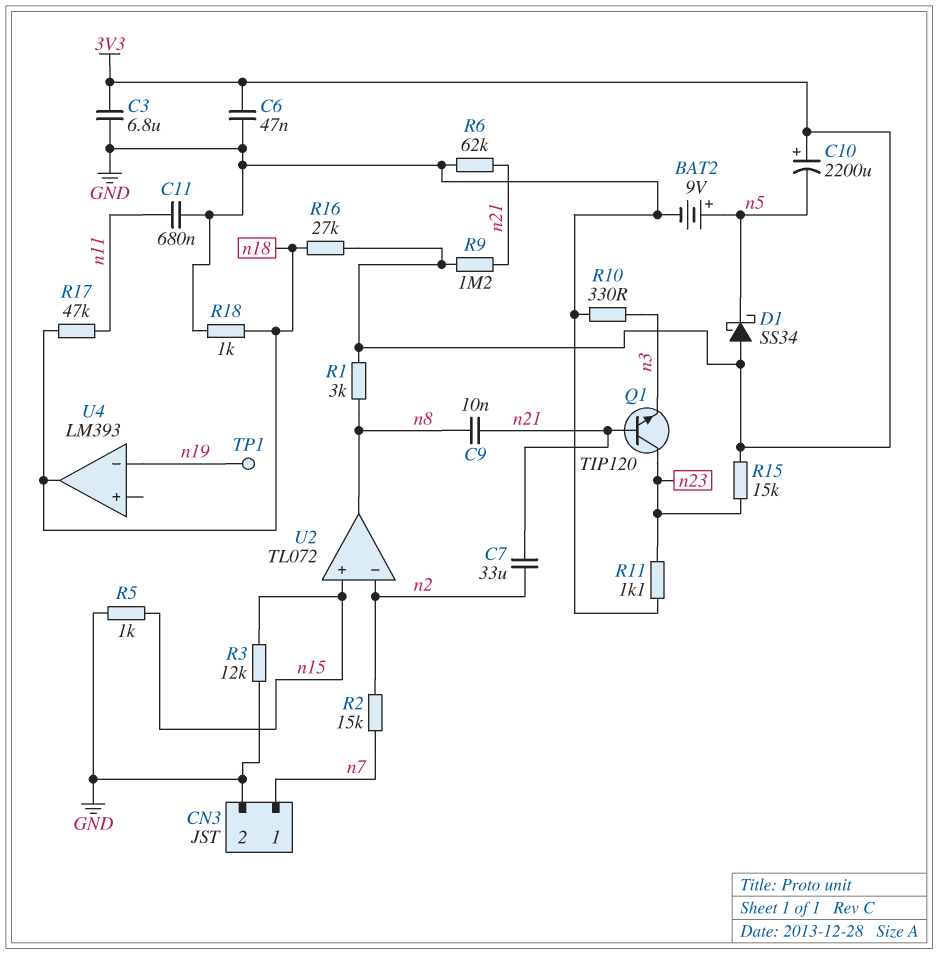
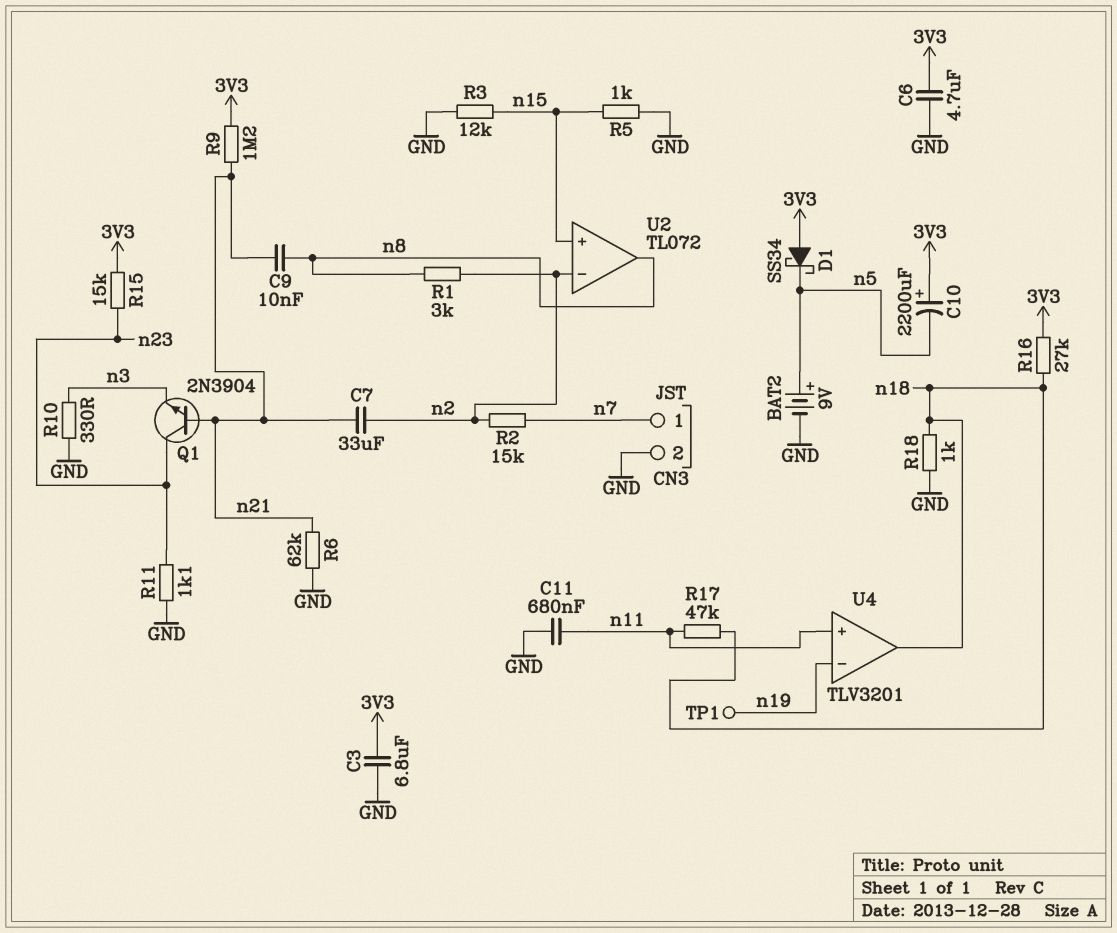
C6: 47nF (3V3, GND) -> 4.7uF (3V3, GND)
Q1: NPN TIP120 (B n21, C n23, E n3) -> NPN 2N3904 (B n21, C n23, E n3)
R1: 3k (3V3, n8) -> 3k (n2, n8)
U4: LM393 -> TLV3201
U4 pin in+: none -> n11

